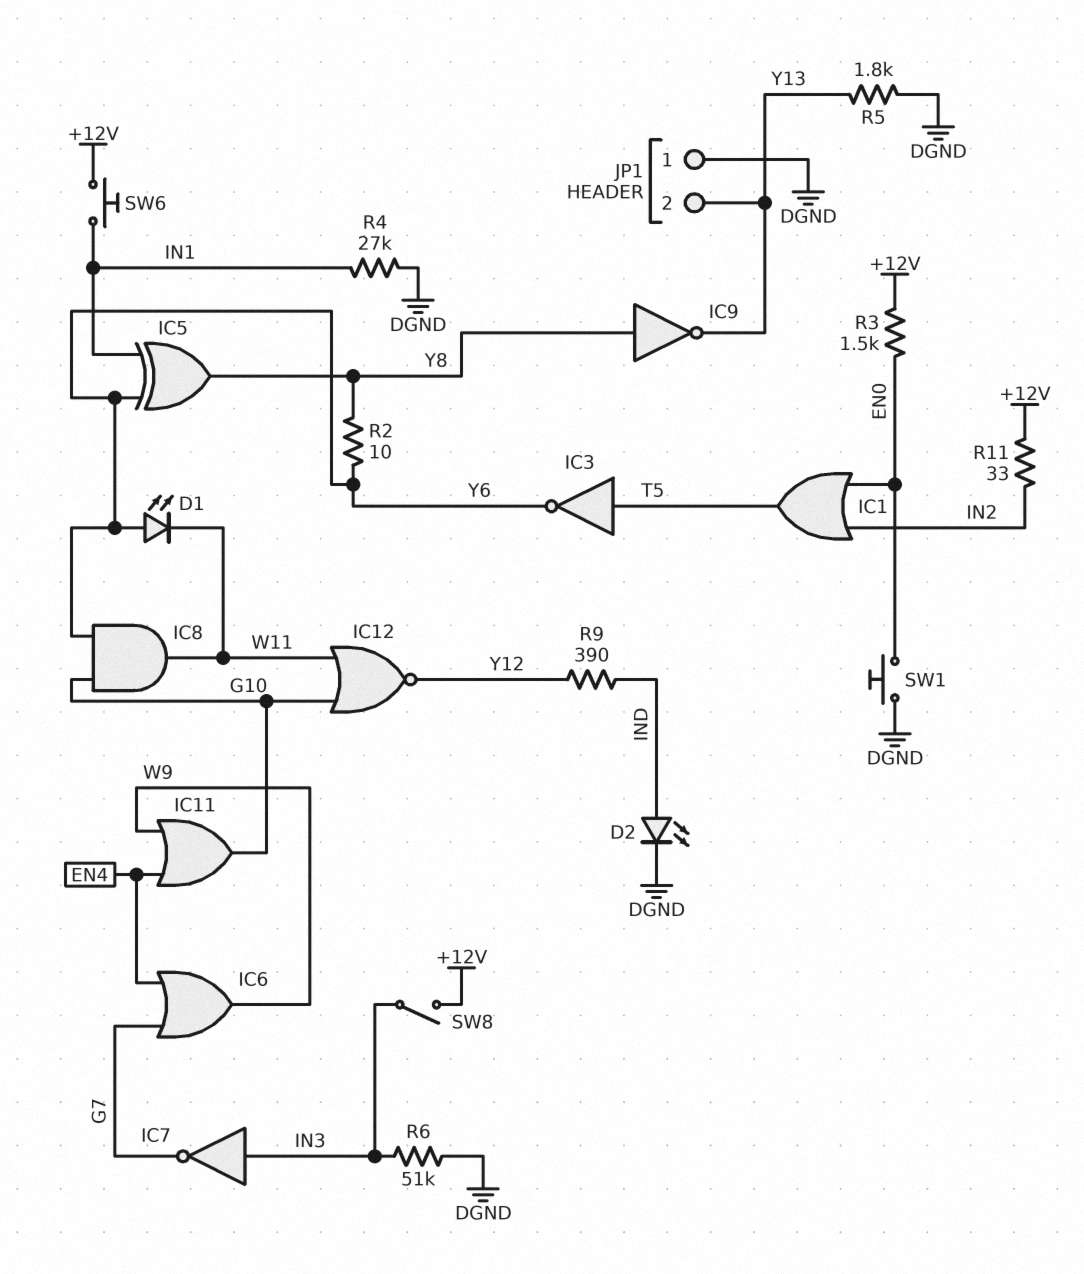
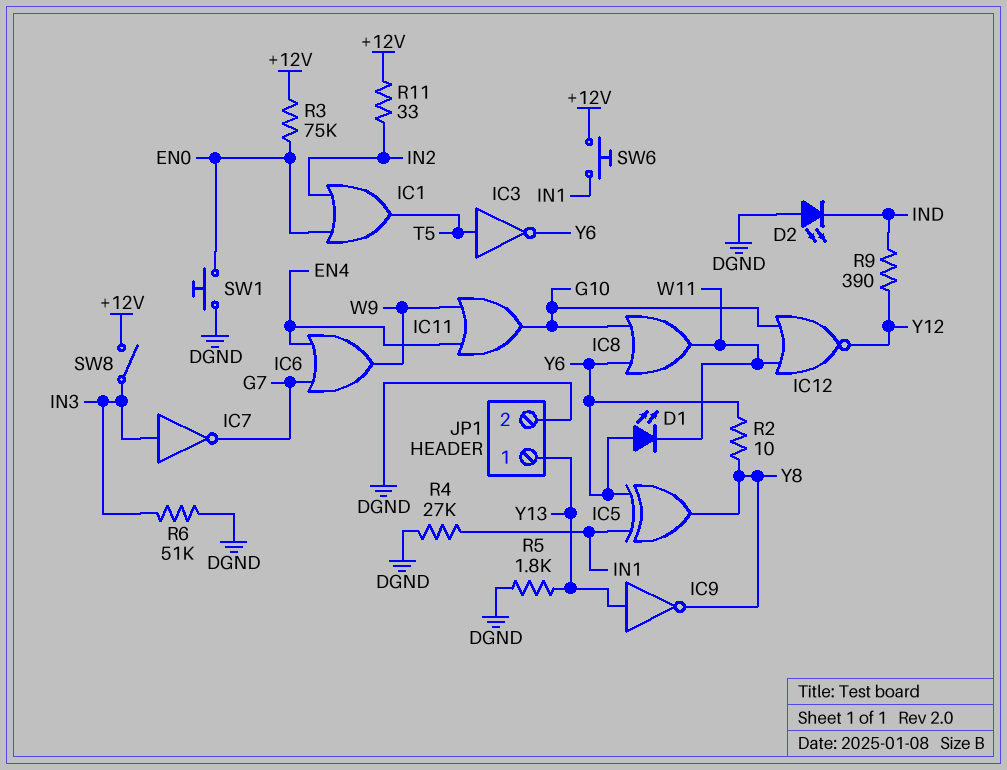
D2: LED (A IND, K DGND) -> LED (A DGND, K IND)
IC8: AND (in G10, in Y6, out W11) -> OR (in G10, in Y6, out W11)
IC9: NOT (in Y8, out Y13) -> NOT (in Y13, out Y8)
JP1 pin 1: DGND -> Y13
JP1 pin 2: Y13 -> DGND
R3: 1.5k (+12V, EN0) -> 75k (+12V, EN0)

